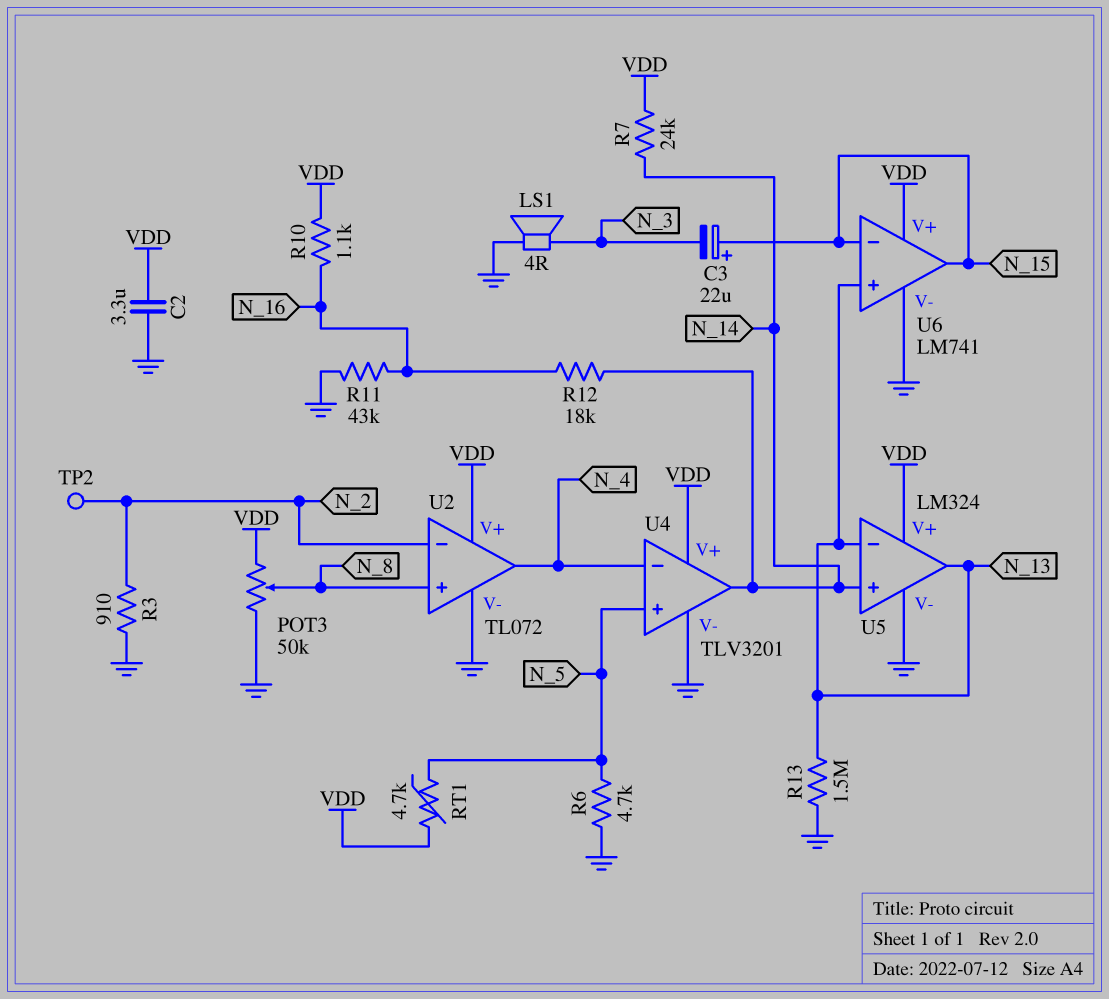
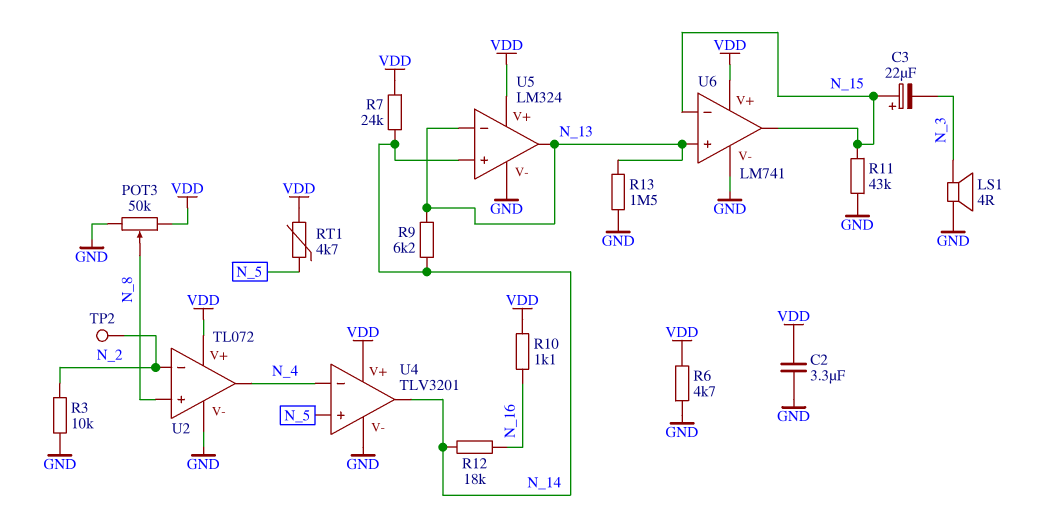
R3: 910 (GND, N_2) -> 10k (GND, N_2)
R6: 4.7k (GND, N_5) -> 4.7k (GND, VDD)
R9: none -> 6.2k (N_13, N_14)
R11: 43k (GND, N_16) -> 43k (GND, N_15)

